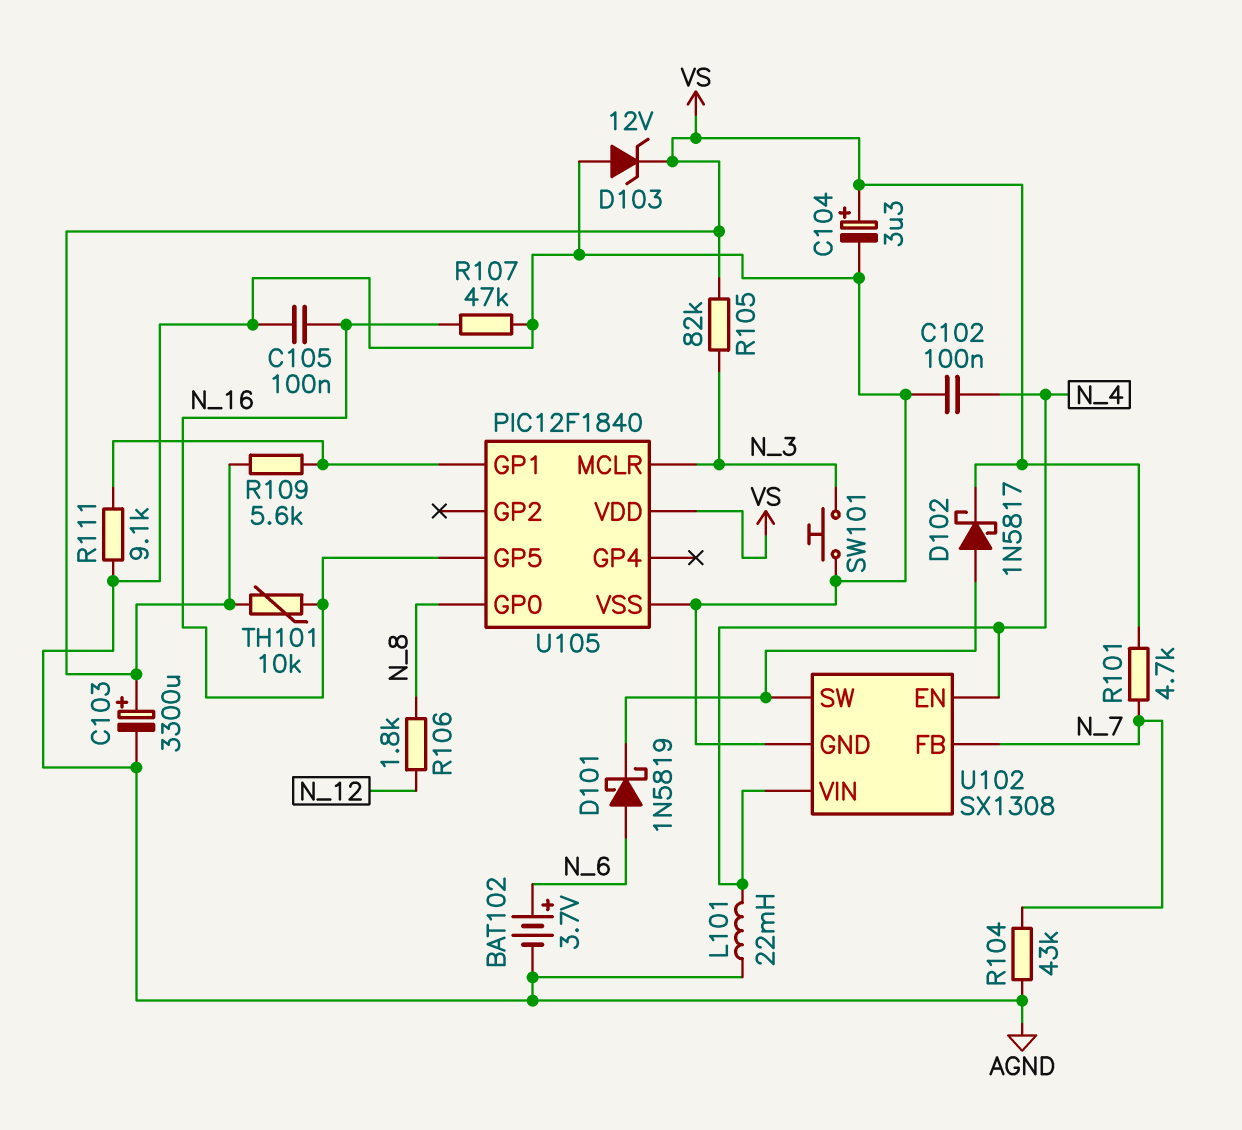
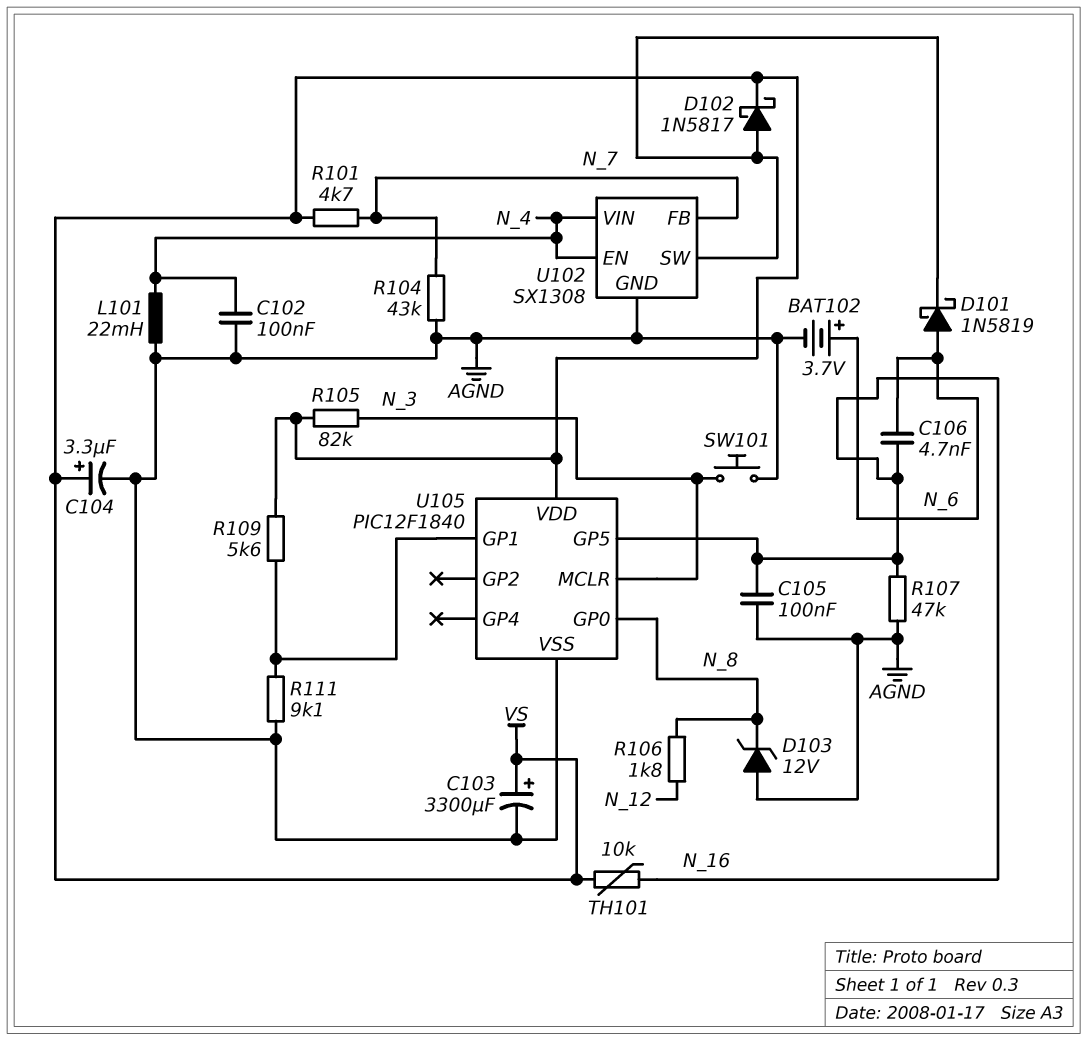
C106: none -> 4.7nF (N_6, N_16)
D103: zener 12V (A AGND, K VS) -> zener 12V (A AGND, K N_8)

